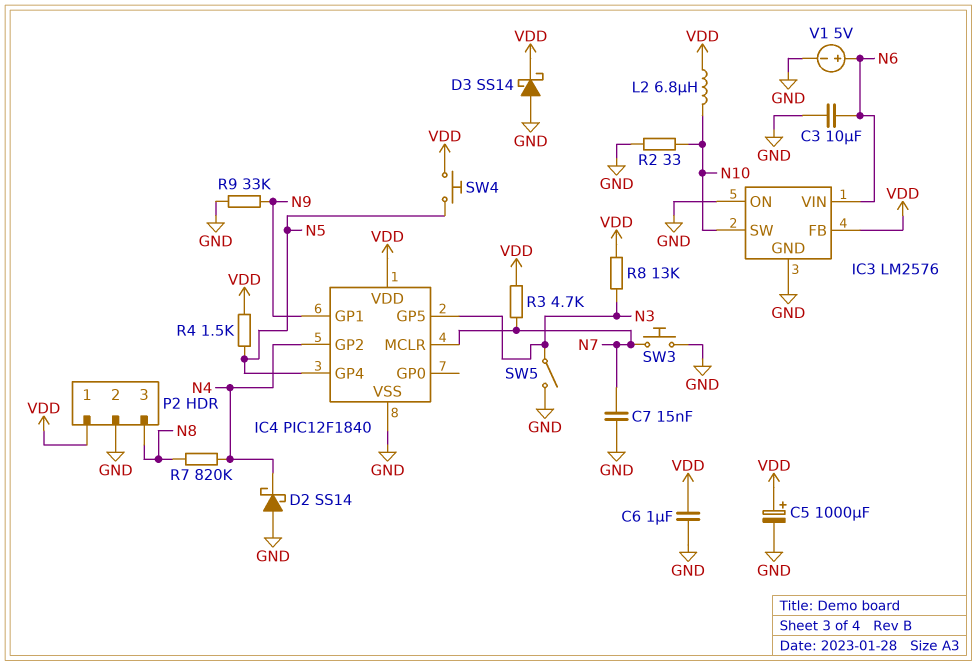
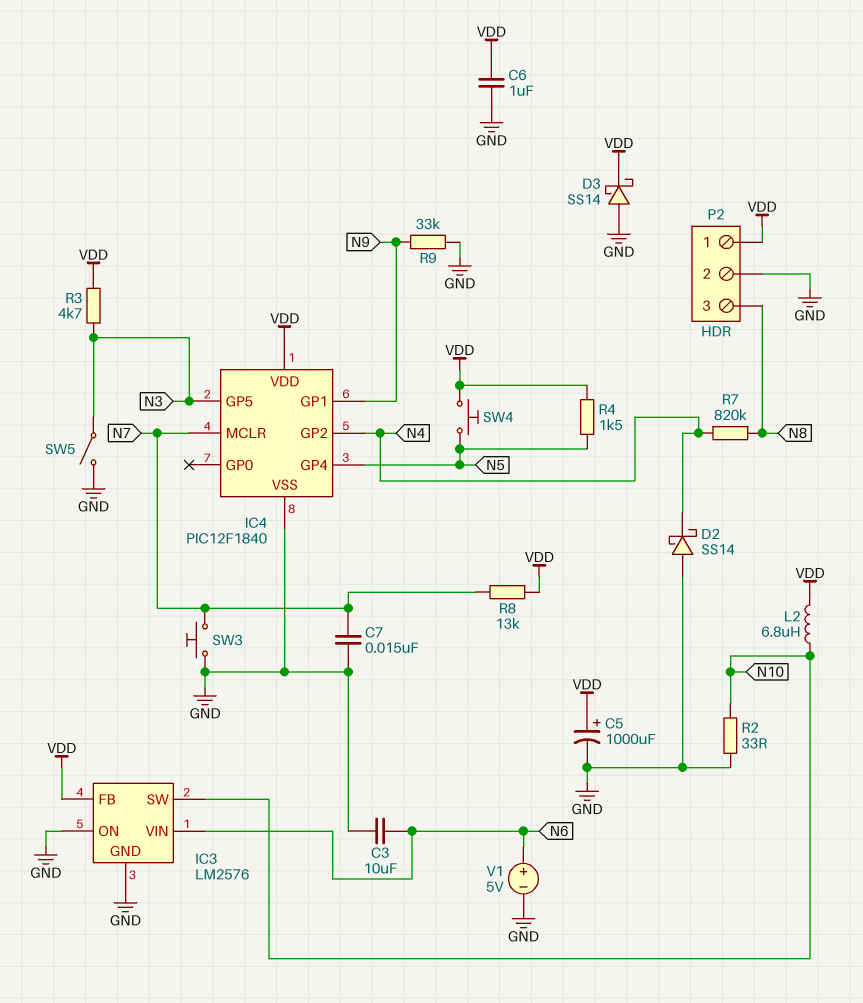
R3: 4.7k (N7, VDD) -> 4.7k (N3, VDD)
R8: 13k (N3, VDD) -> 13k (N7, VDD)

